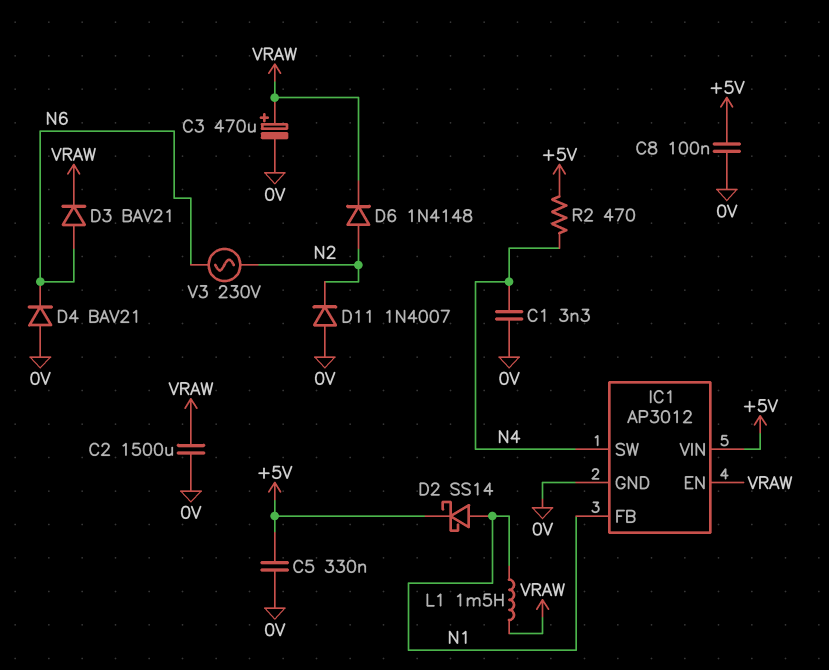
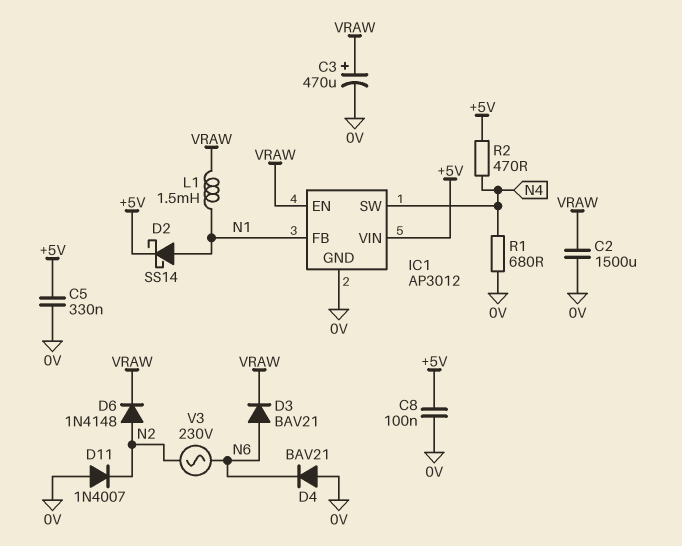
C1: 3.3nF (0V, N4) -> none
R1: none -> 680 (0V, N4)

